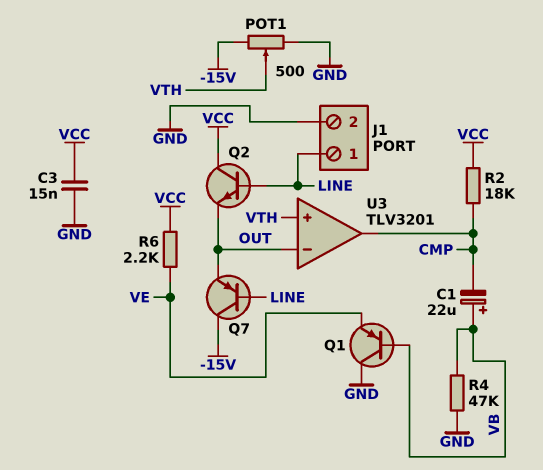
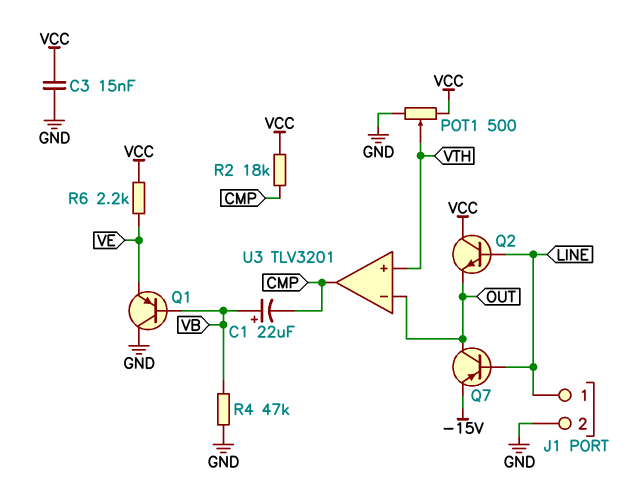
POT1: 500 (-15V, GND, wiper VTH) -> 500 (GND, VCC, wiper VTH)
Q7: PNP (B LINE, C -15V, E OUT) -> PNP (B LINE, C OUT, E -15V)

